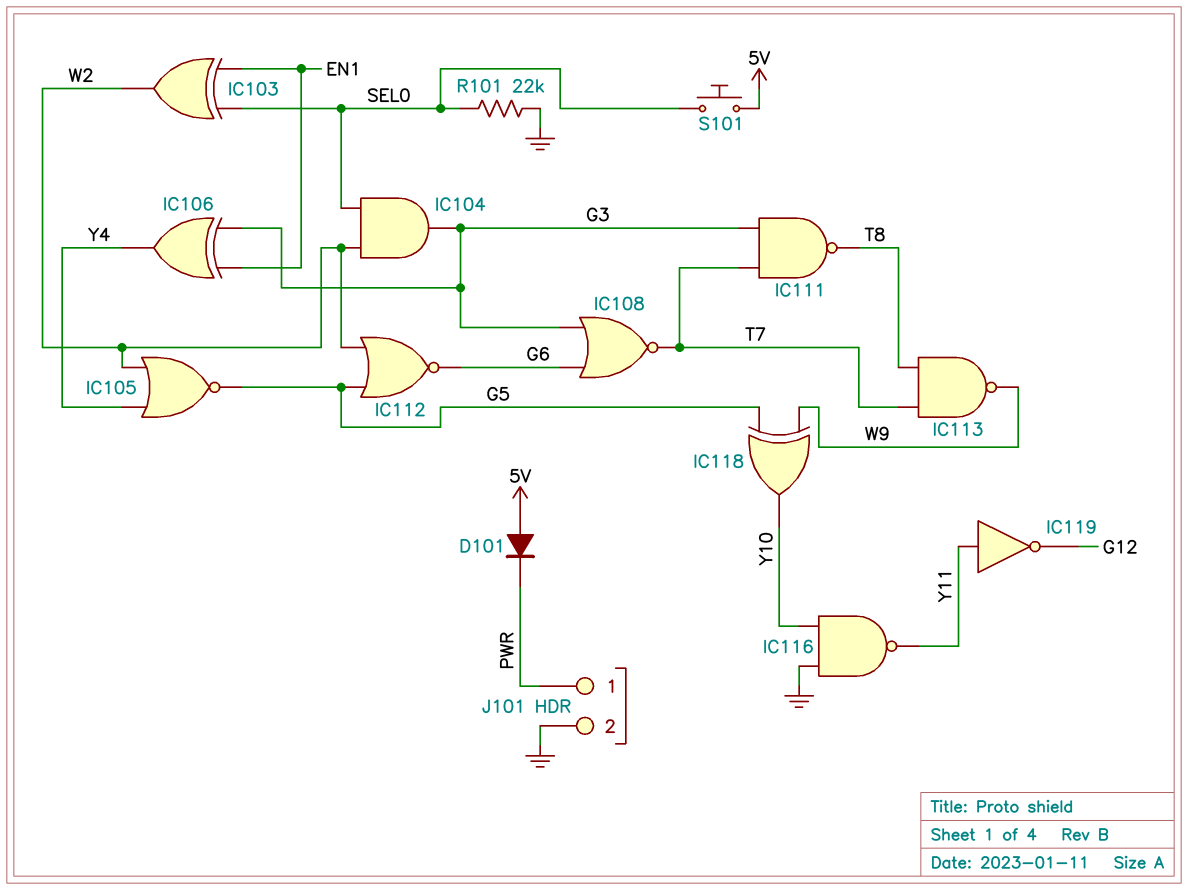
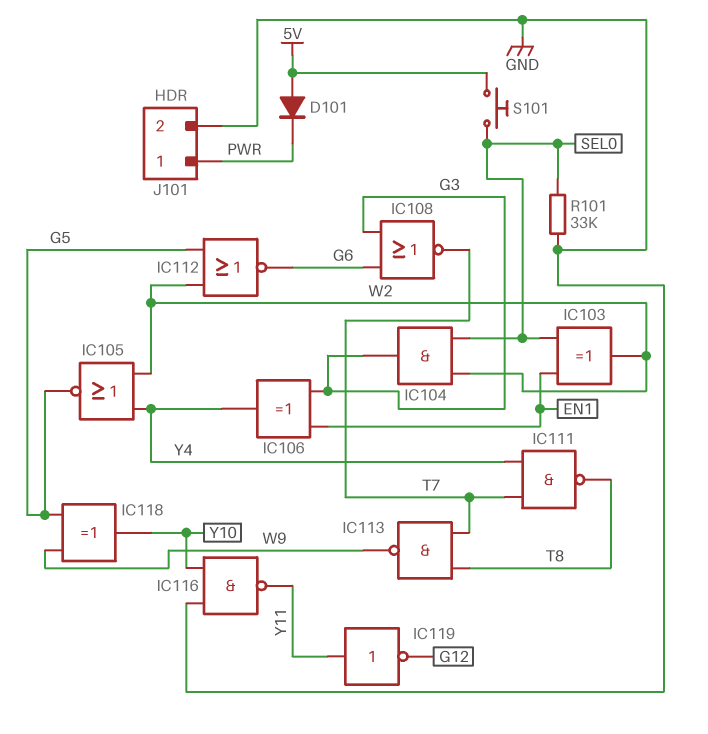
IC111: NAND (in G3, in T7, out T8) -> NAND (in T7, in Y4, out T8)
R101: 22k (GND, SEL0) -> 33k (GND, SEL0)

